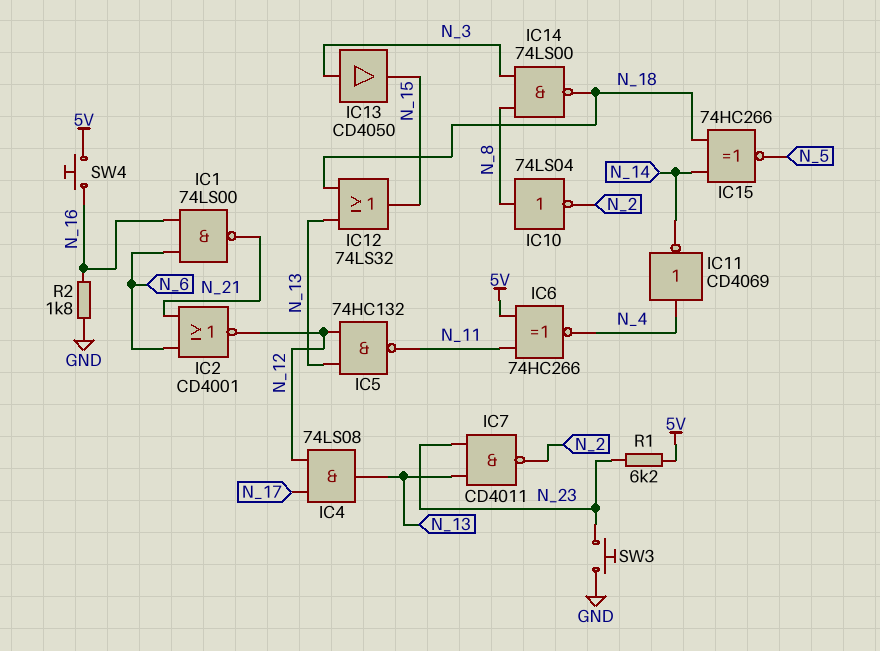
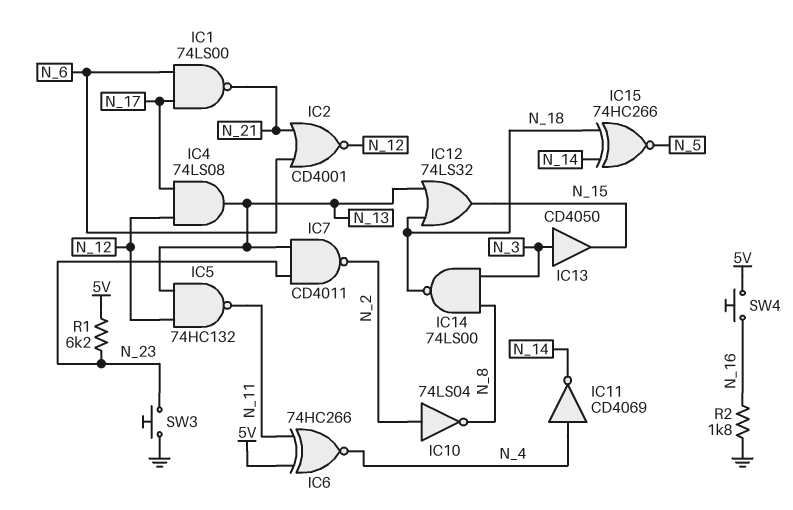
IC1: NAND 74LS00 (in N_6, in N_16, out N_21) -> NAND 74LS00 (in N_6, in N_17, out N_21)
IC10: NOT 74LS04 (in N_8, out N_2) -> NOT 74LS04 (in N_2, out N_8)

